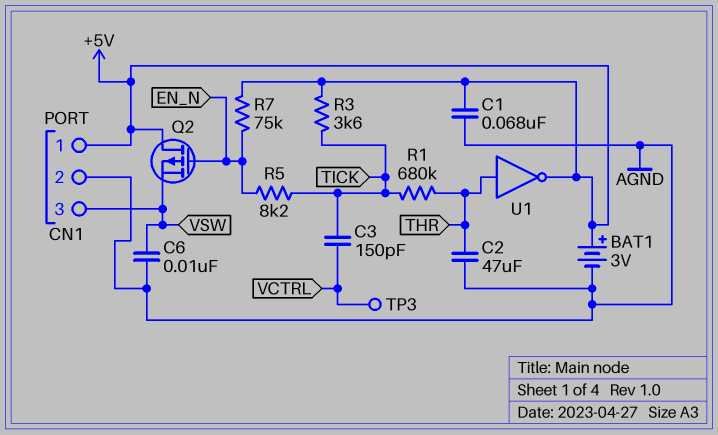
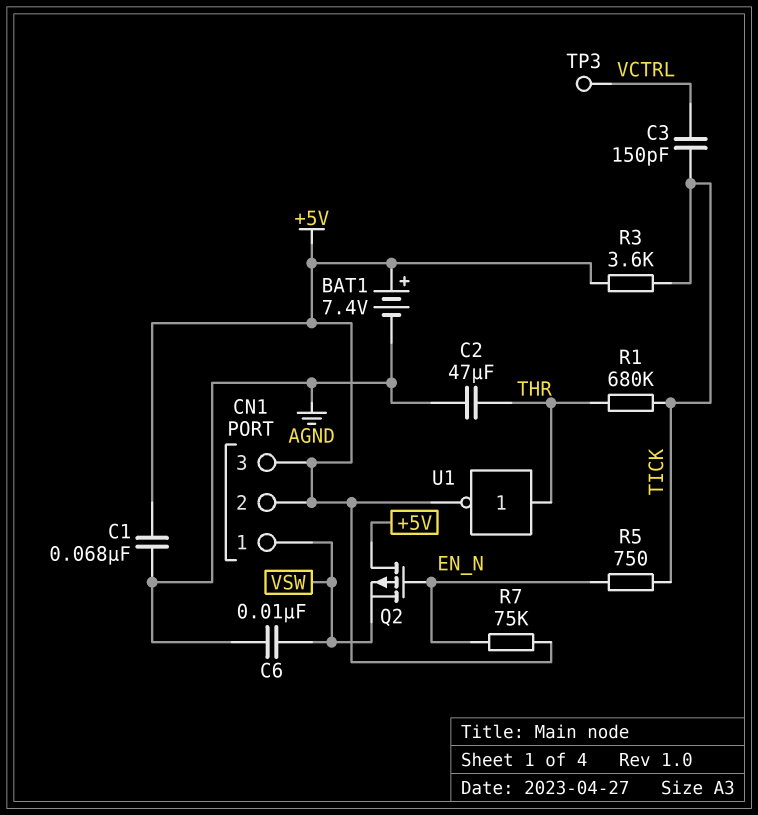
BAT1: 3V (plus +5V, minus AGND) -> 7.4V (plus +5V, minus AGND)
CN1 pin 1: +5V -> VSW
CN1 pin 2: AGND -> +5V
CN1 pin 3: VSW -> +5V
R5: 8.2k (EN_N, TICK) -> 750 (EN_N, TICK)

